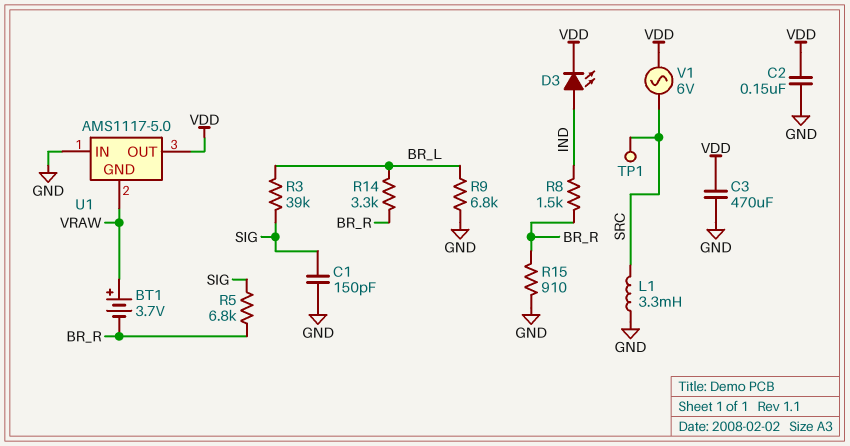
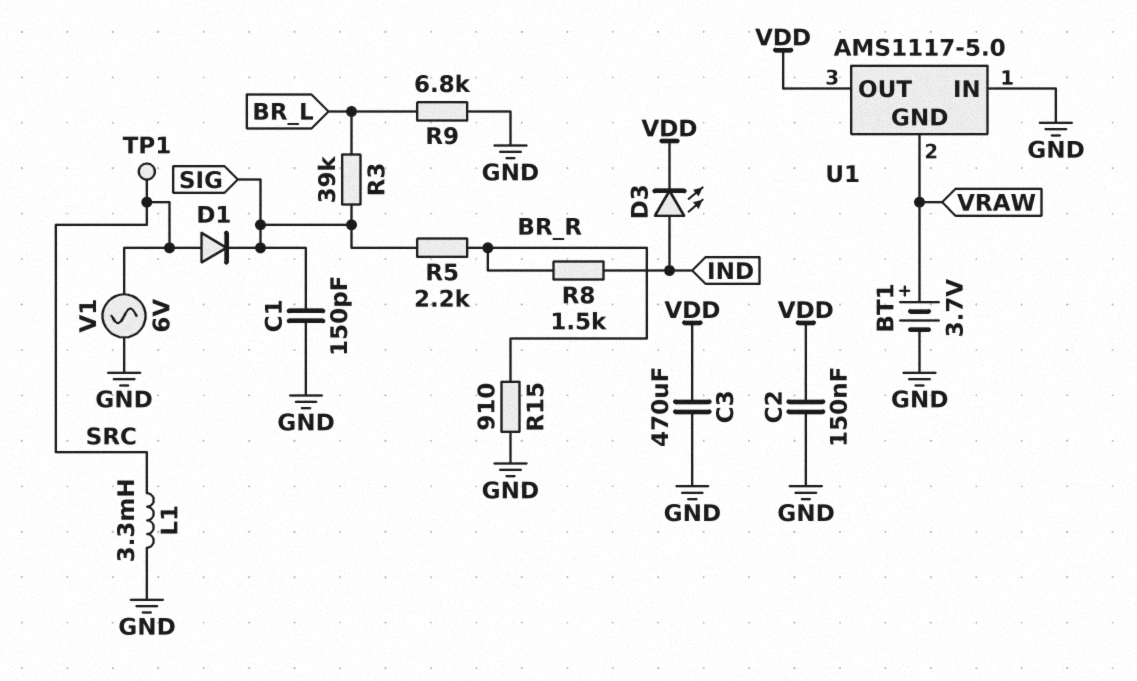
BT1: 3.7V (plus VRAW, minus BR_R) -> 3.7V (plus VRAW, minus GND)
D1: none -> diode (A SRC, K SIG)
R5: 6.8k (BR_R, SIG) -> 2.2k (BR_R, SIG)
R14: 3.3k (BR_L, BR_R) -> none
V1: AC 6V (SRC, VDD) -> AC 6V (GND, SRC)

